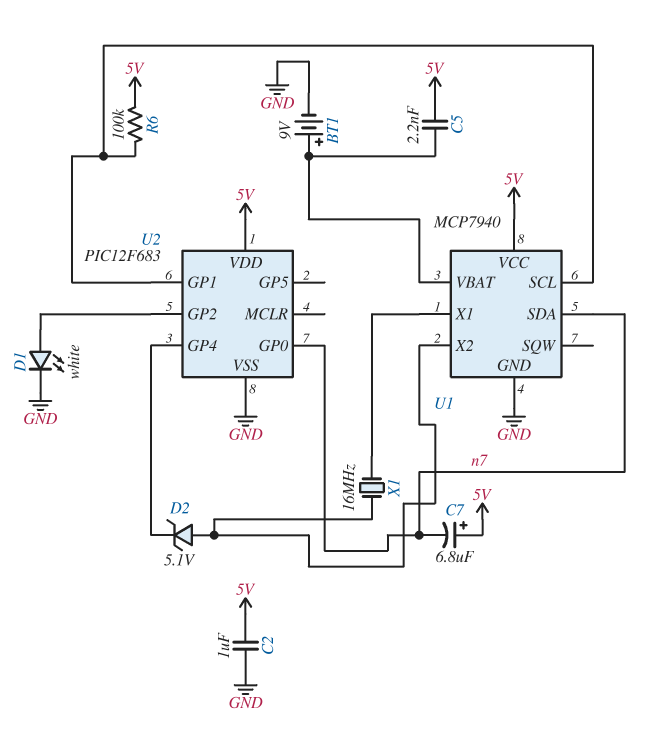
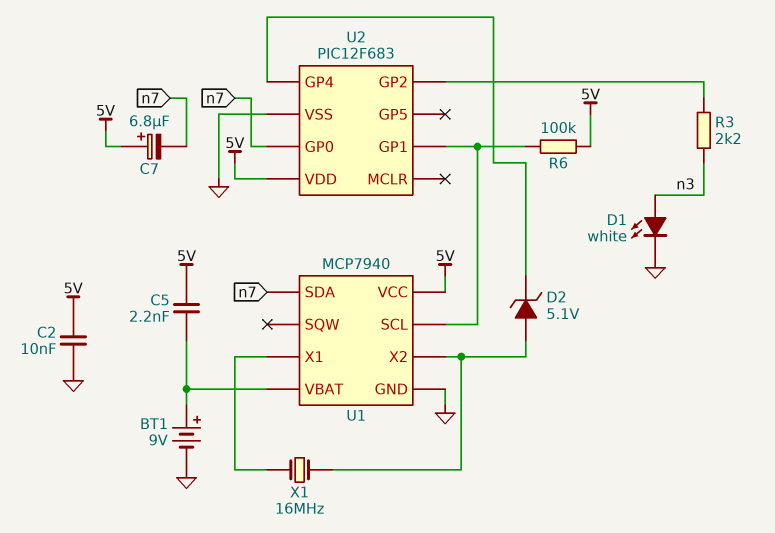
C2: 1uF (5V, GND) -> 10nF (5V, GND)
D1: LED white (A U2/GP2, K GND) -> LED white (A n3, K GND)
R3: none -> 2.2k (U2/GP2, n3)

